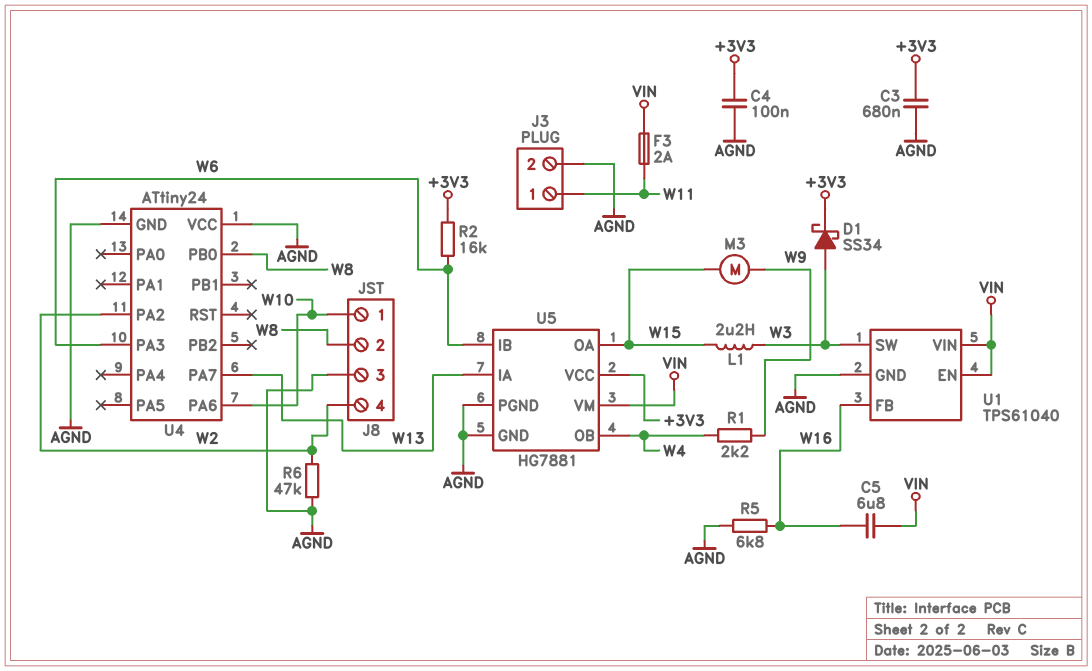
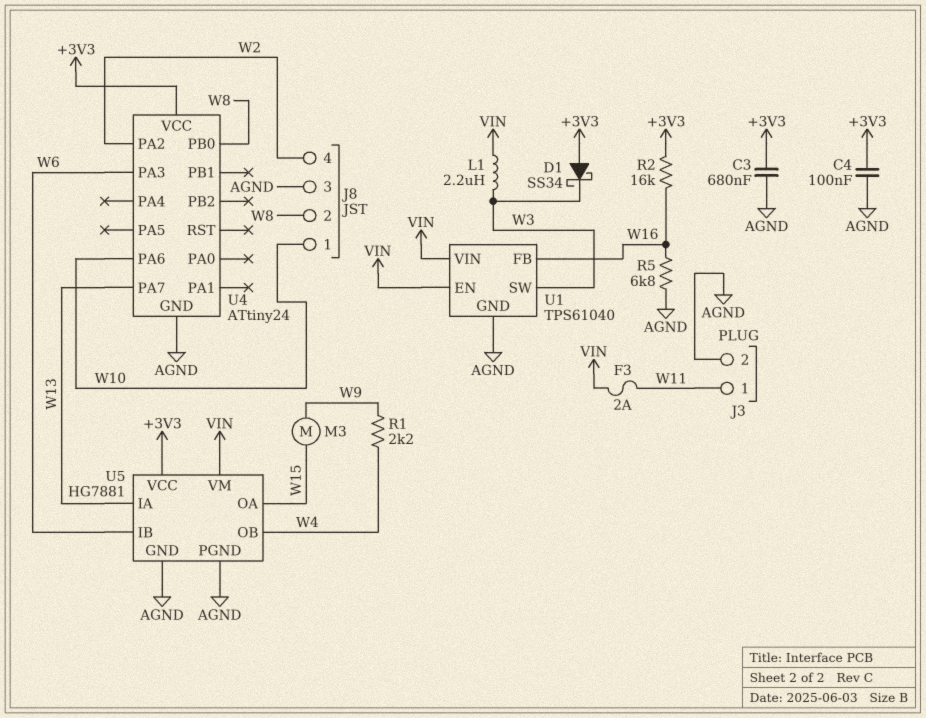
C5: 6.8uF (VIN, W16) -> none
D1: schottky SS34 (A W3, K +3V3) -> schottky SS34 (A +3V3, K W3)
L1: 2.2uH (W3, W15) -> 2.2uH (VIN, W3)
R2: 16k (+3V3, W6) -> 16k (+3V3, W16)
R6: 47k (AGND, W2) -> none
U4 pin VCC: AGND -> +3V3

